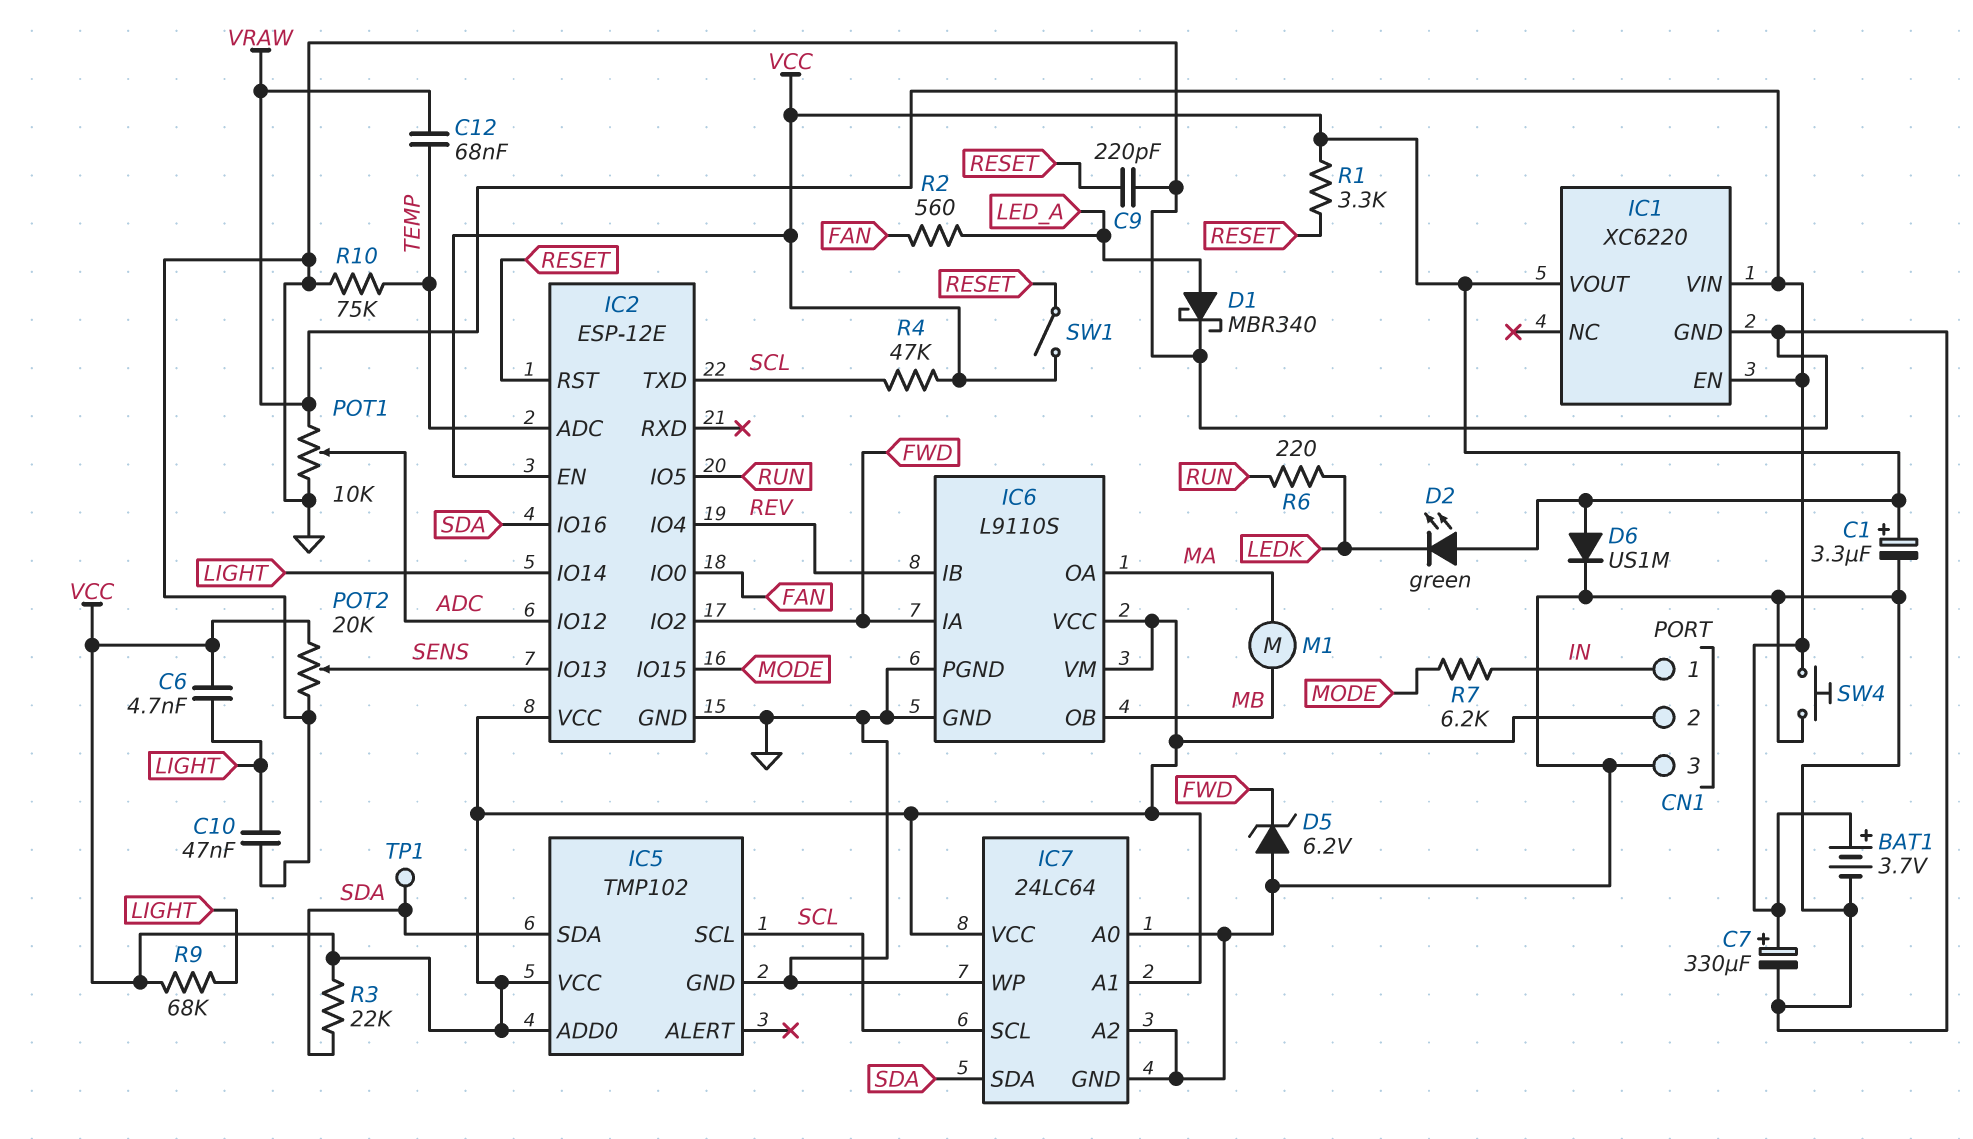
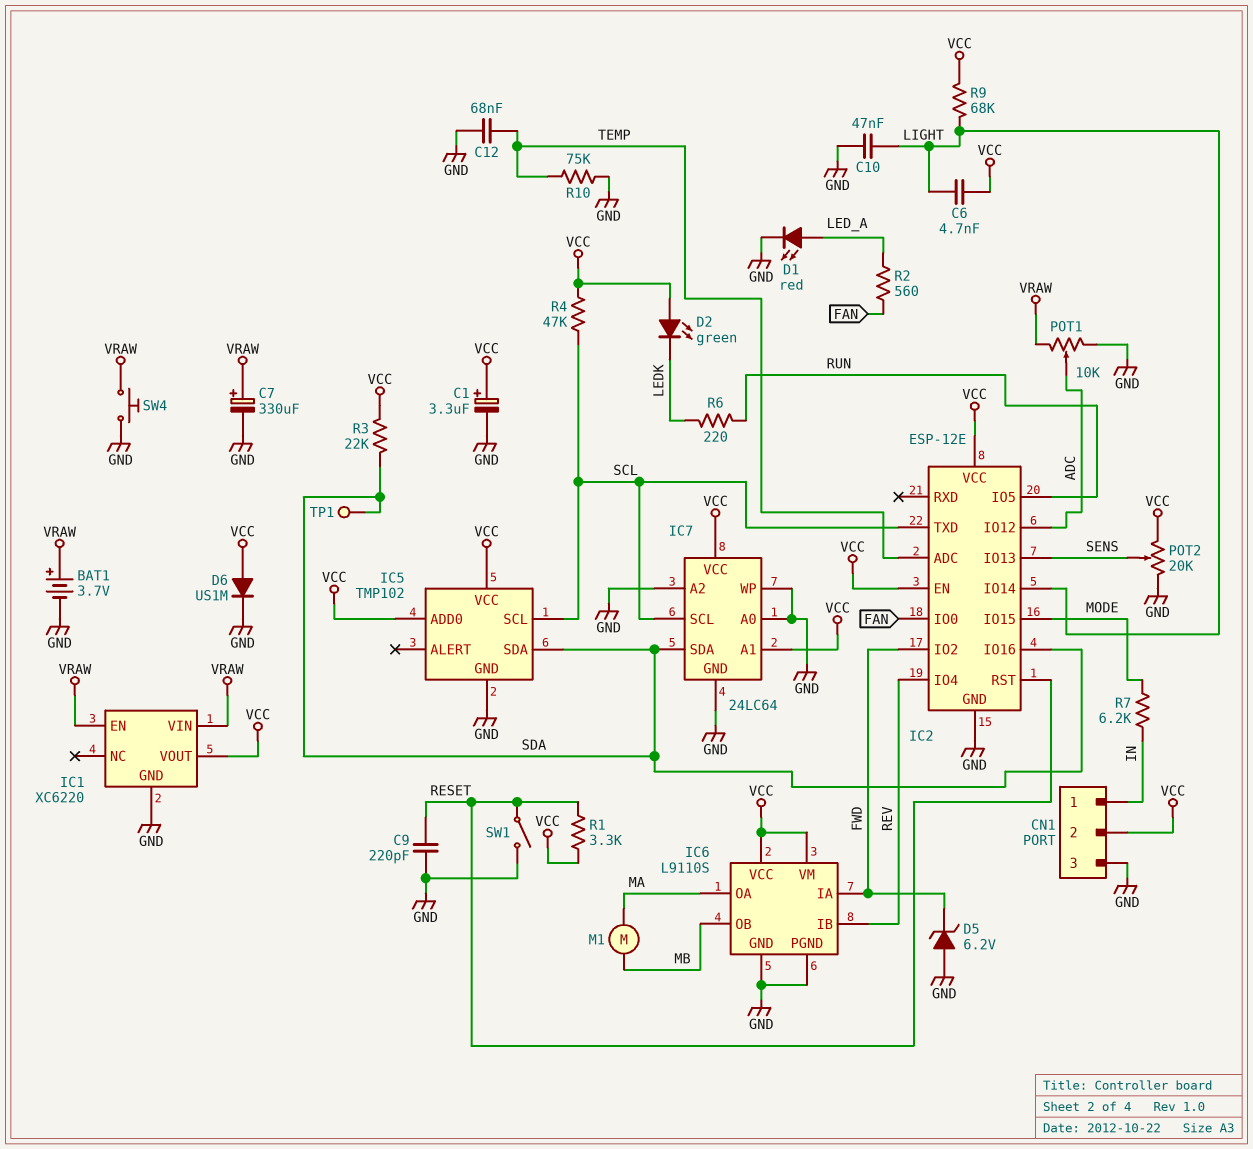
C12: 68nF (TEMP, VRAW) -> 68nF (GND, TEMP)
D1: schottky MBR340 (A LED_A, K GND) -> LED red (A LED_A, K GND)
SW1: switch (RESET, VCC) -> switch (GND, RESET)

